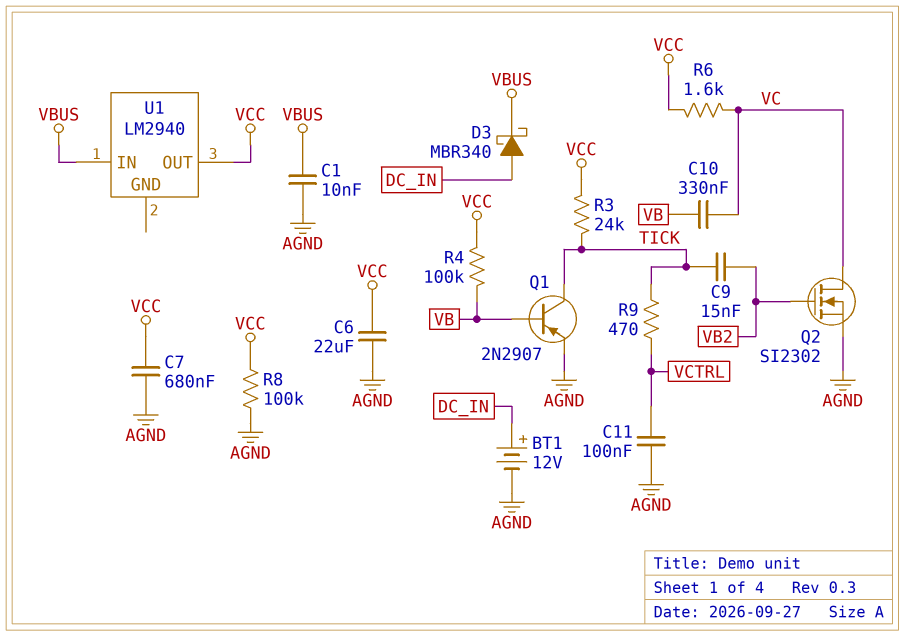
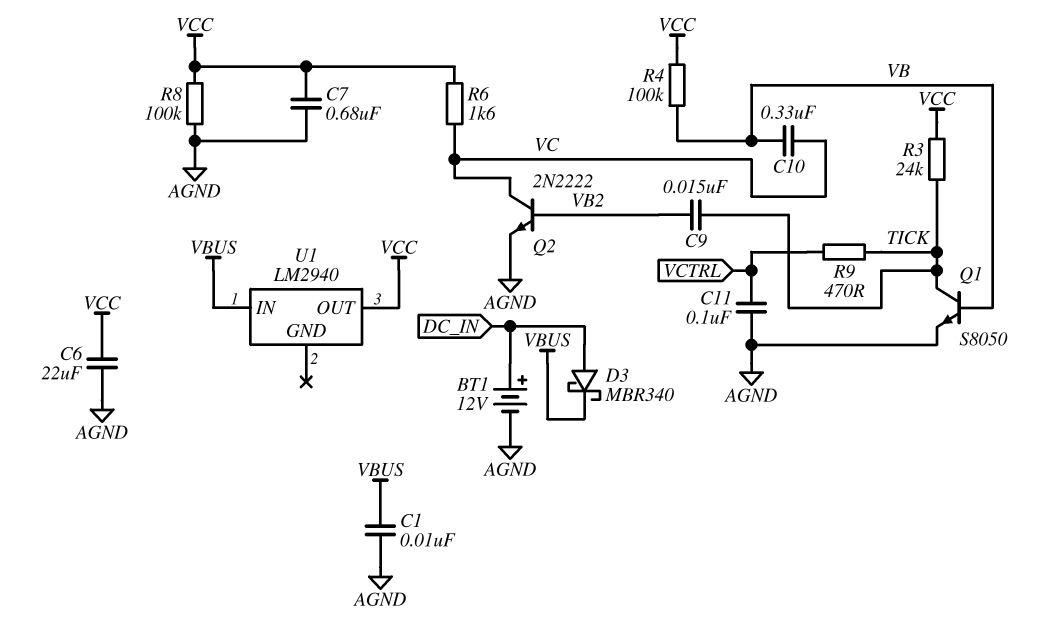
Q1: PNP 2N2907 (B VB, C TICK, E AGND) -> NPN S8050 (B VB, C TICK, E AGND)
Q2: NMOS SI2302 (G VB2, D VC, S AGND) -> NPN 2N2222 (B VB2, C VC, E AGND)

